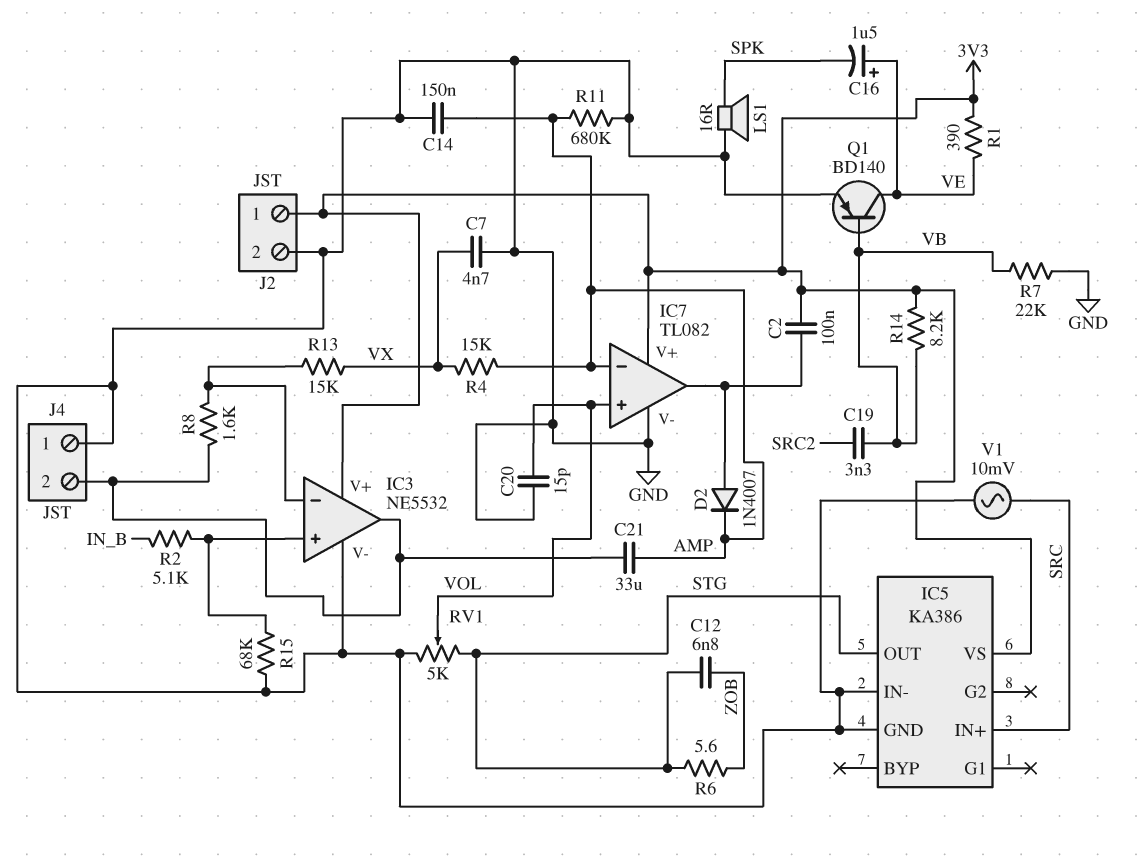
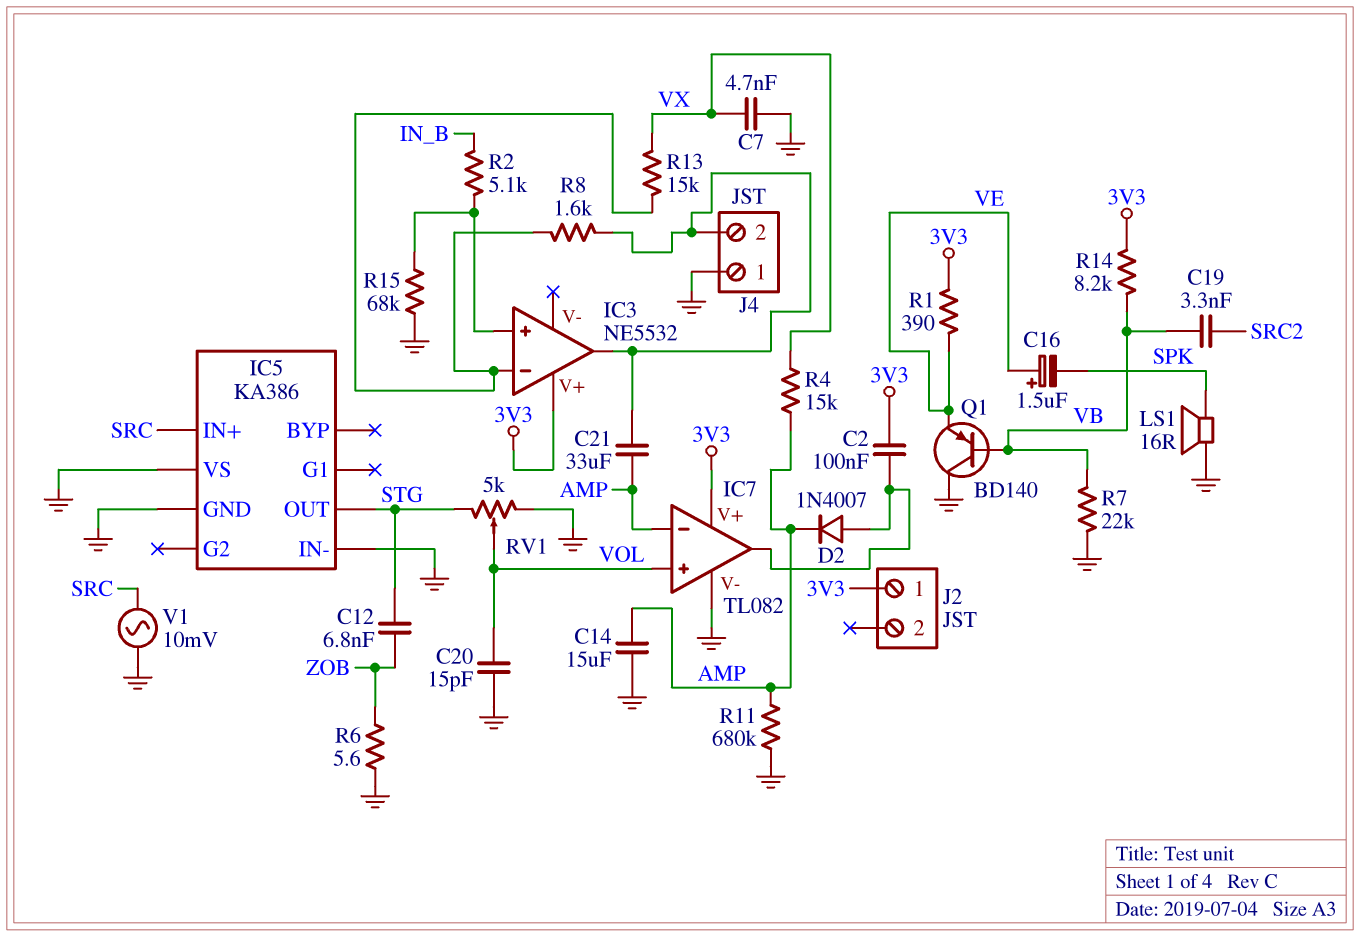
C14: 150nF (AMP, GND) -> 15uF (AMP, GND)
IC3 pin V-: GND -> none
IC5 pin VS: 3V3 -> GND
J2 pin 2: GND -> none
Q1: PNP BD140 (B VB, C VE, E GND) -> PNP BD140 (B VB, C GND, E VE)
R6: 5.6 (STG, ZOB) -> 5.6 (GND, ZOB)

